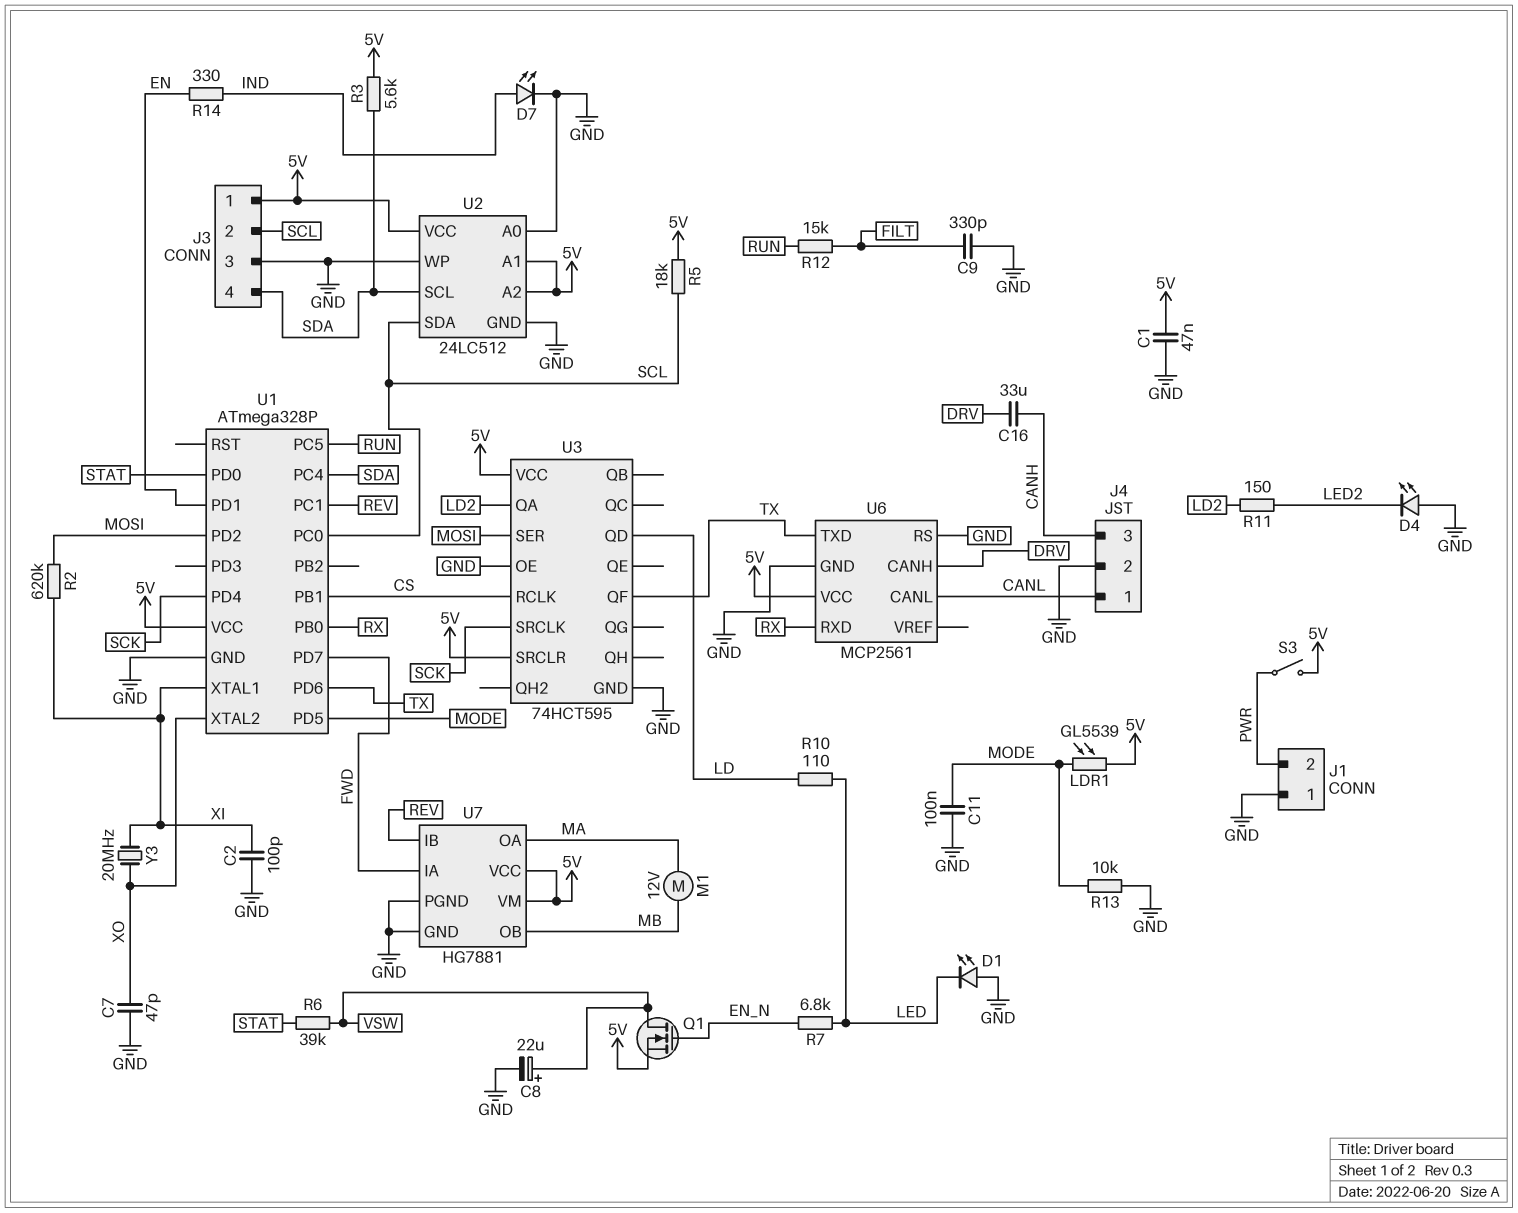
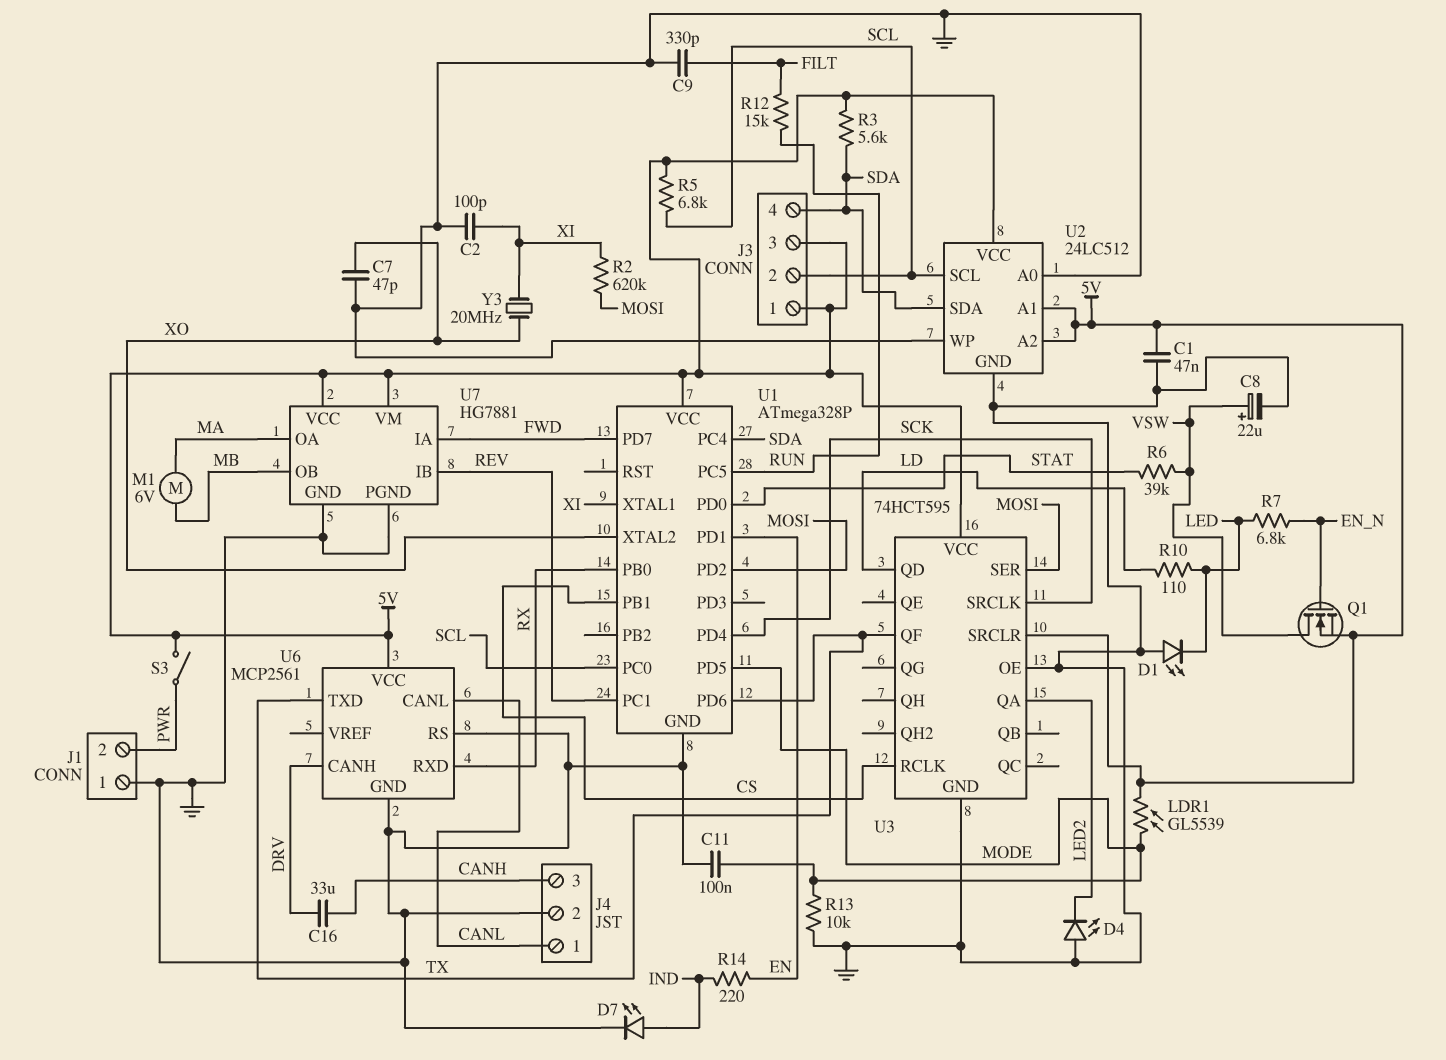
J3 pin 3: GND -> 5V
M1: motor 12V (MA, MB) -> motor 6V (MA, MB)
R5: 18k (5V, SCL) -> 6.8k (5V, SCL)
R11: 150 (LD2, LED2) -> none
R14: 330 (EN, IND) -> 220 (EN, IND)
U2 pin SCL: SDA -> SCL
U2 pin SDA: SCL -> SDA
U3 pin QA: LD2 -> LED2

